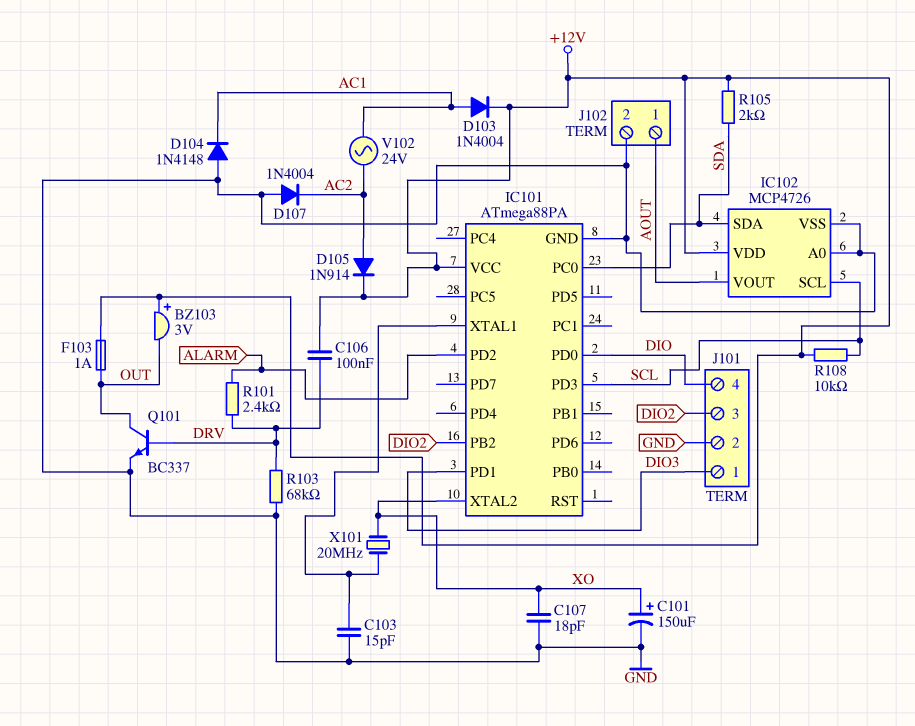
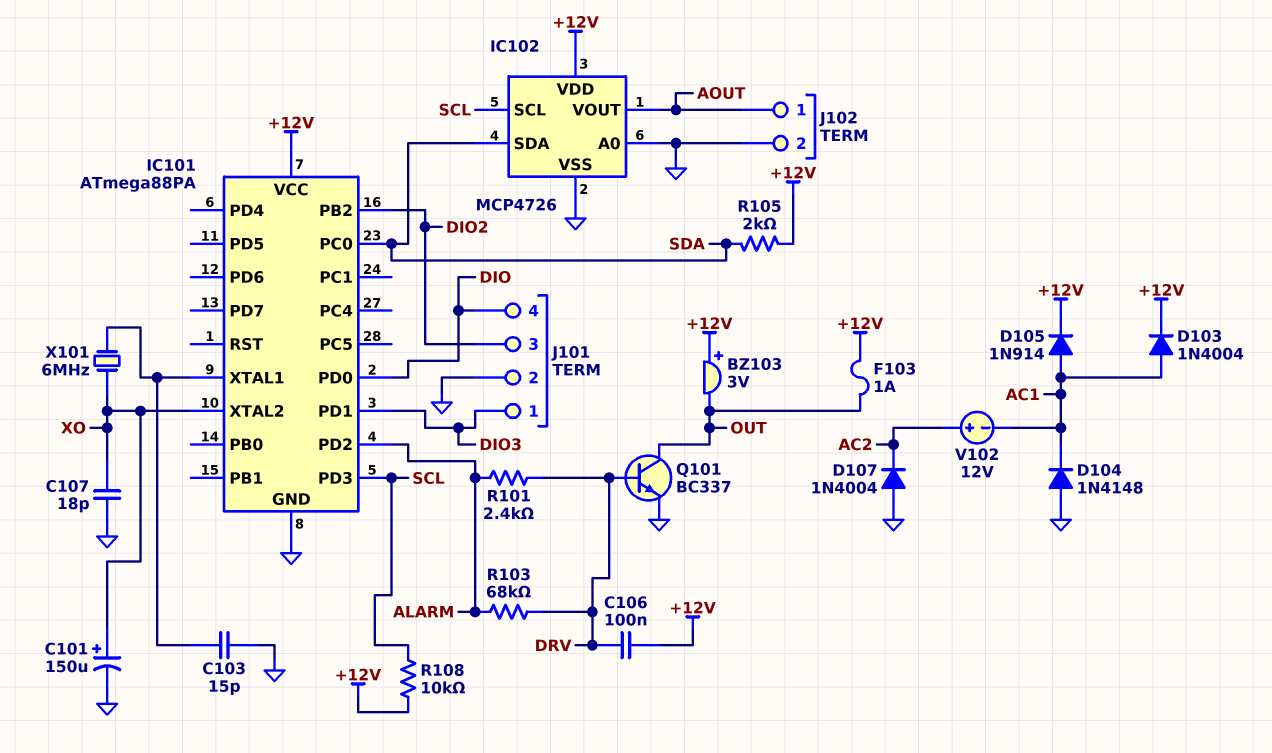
D105: diode 1N914 (A AC2, K +12V) -> diode 1N914 (A AC1, K +12V)
R103: 68k (DRV, GND) -> 68k (ALARM, DRV)
V102: AC 24V (AC1, AC2) -> 12V (plus AC2, minus AC1)
X101: 20MHz (IC101/XTAL1, XO) -> 6MHz (IC101/XTAL1, XO)

